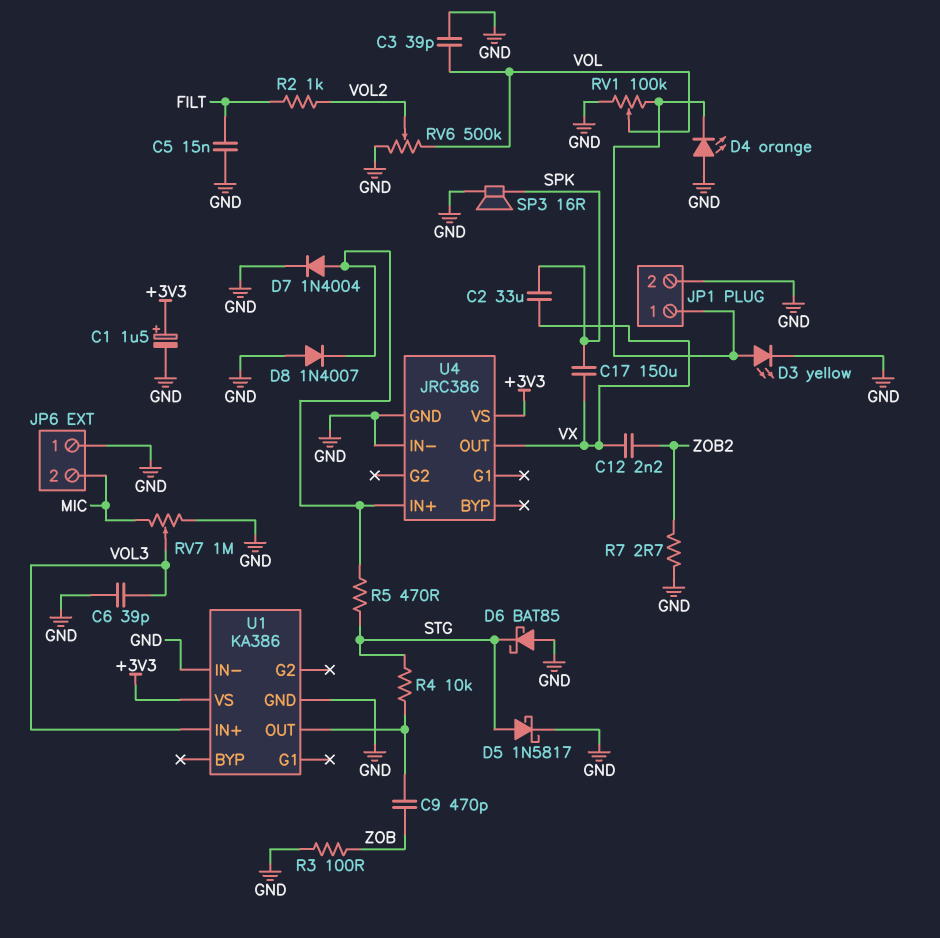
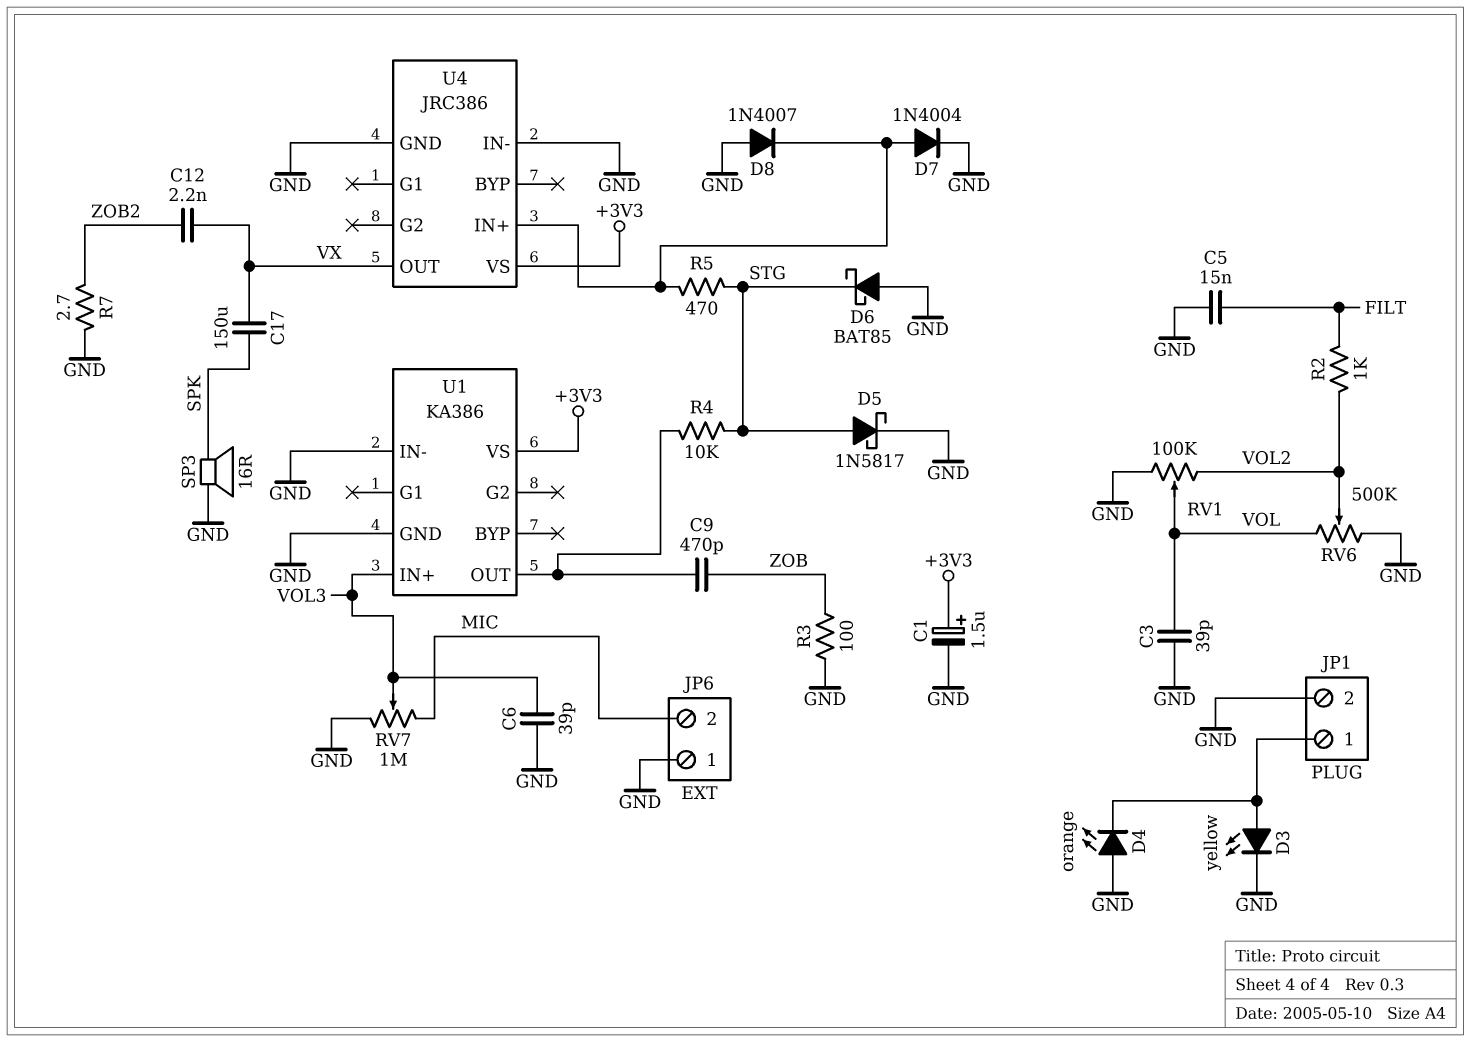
C2: 33uF (SPK, VX) -> none
RV1: 100k (GND, JP1/1, wiper VOL) -> 100k (GND, VOL2, wiper VOL)

